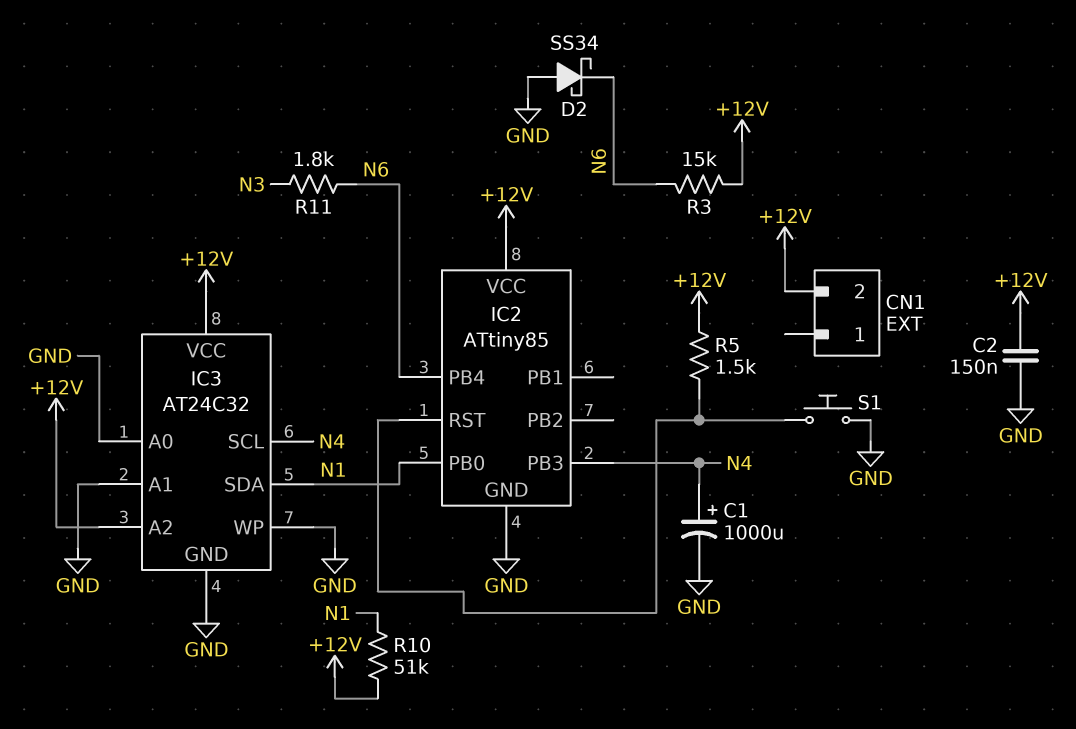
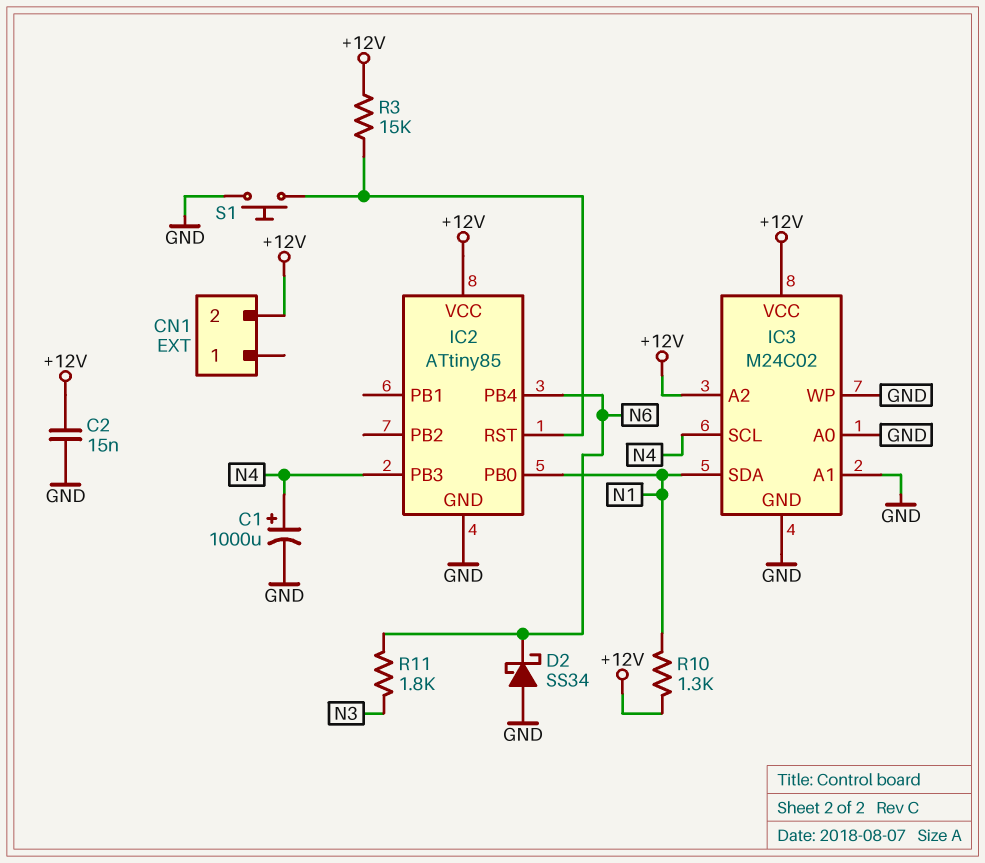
C2: 150nF (+12V, GND) -> 15nF (+12V, GND)
IC3: AT24C32 -> M24C02
R3: 15k (+12V, N6) -> 15k (+12V, IC2/RST)
R5: 1.5k (+12V, IC2/RST) -> none
R10: 51k (+12V, N1) -> 1.3k (+12V, N1)

